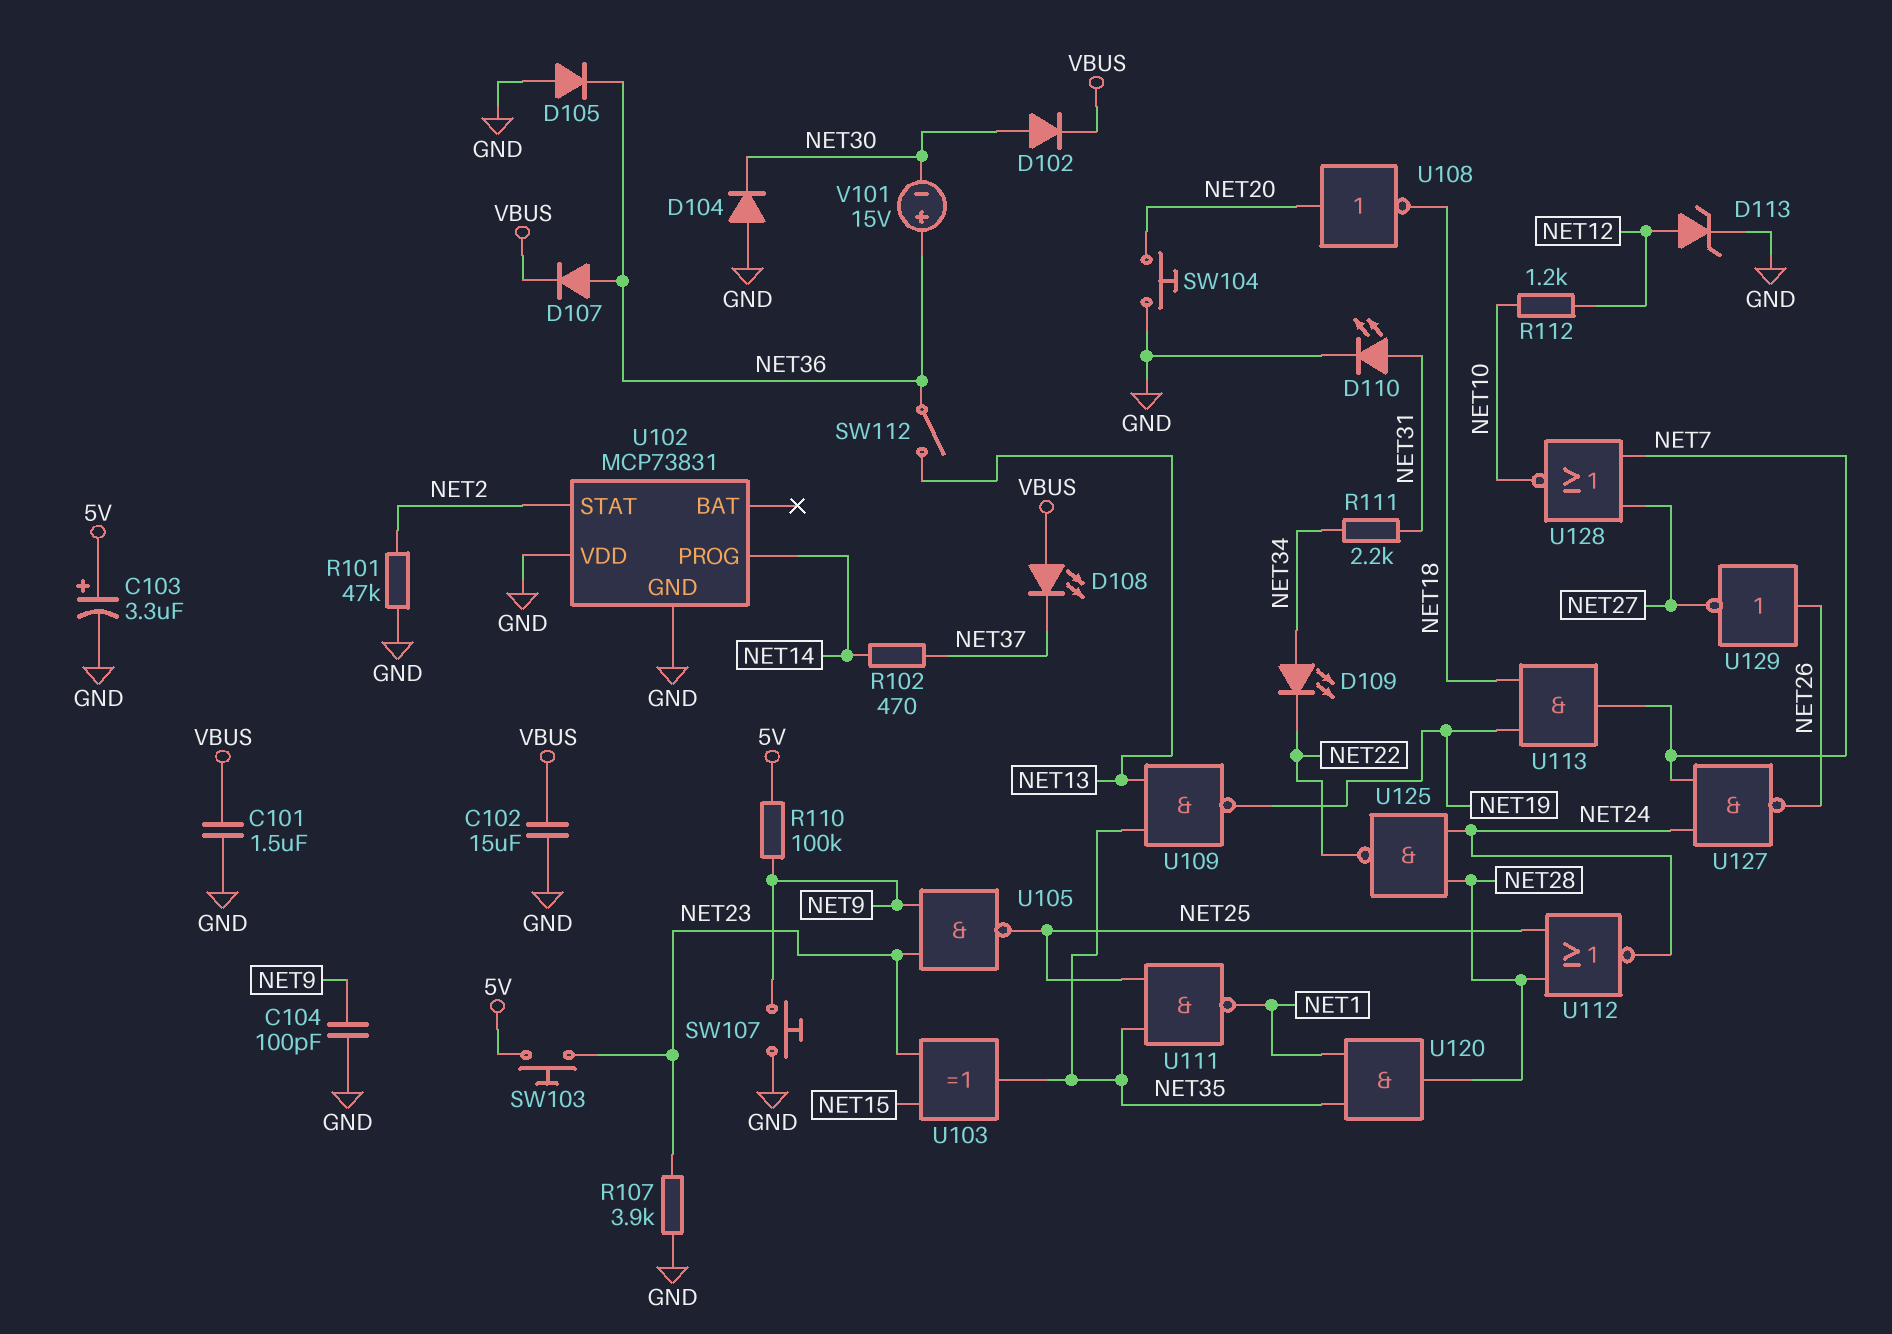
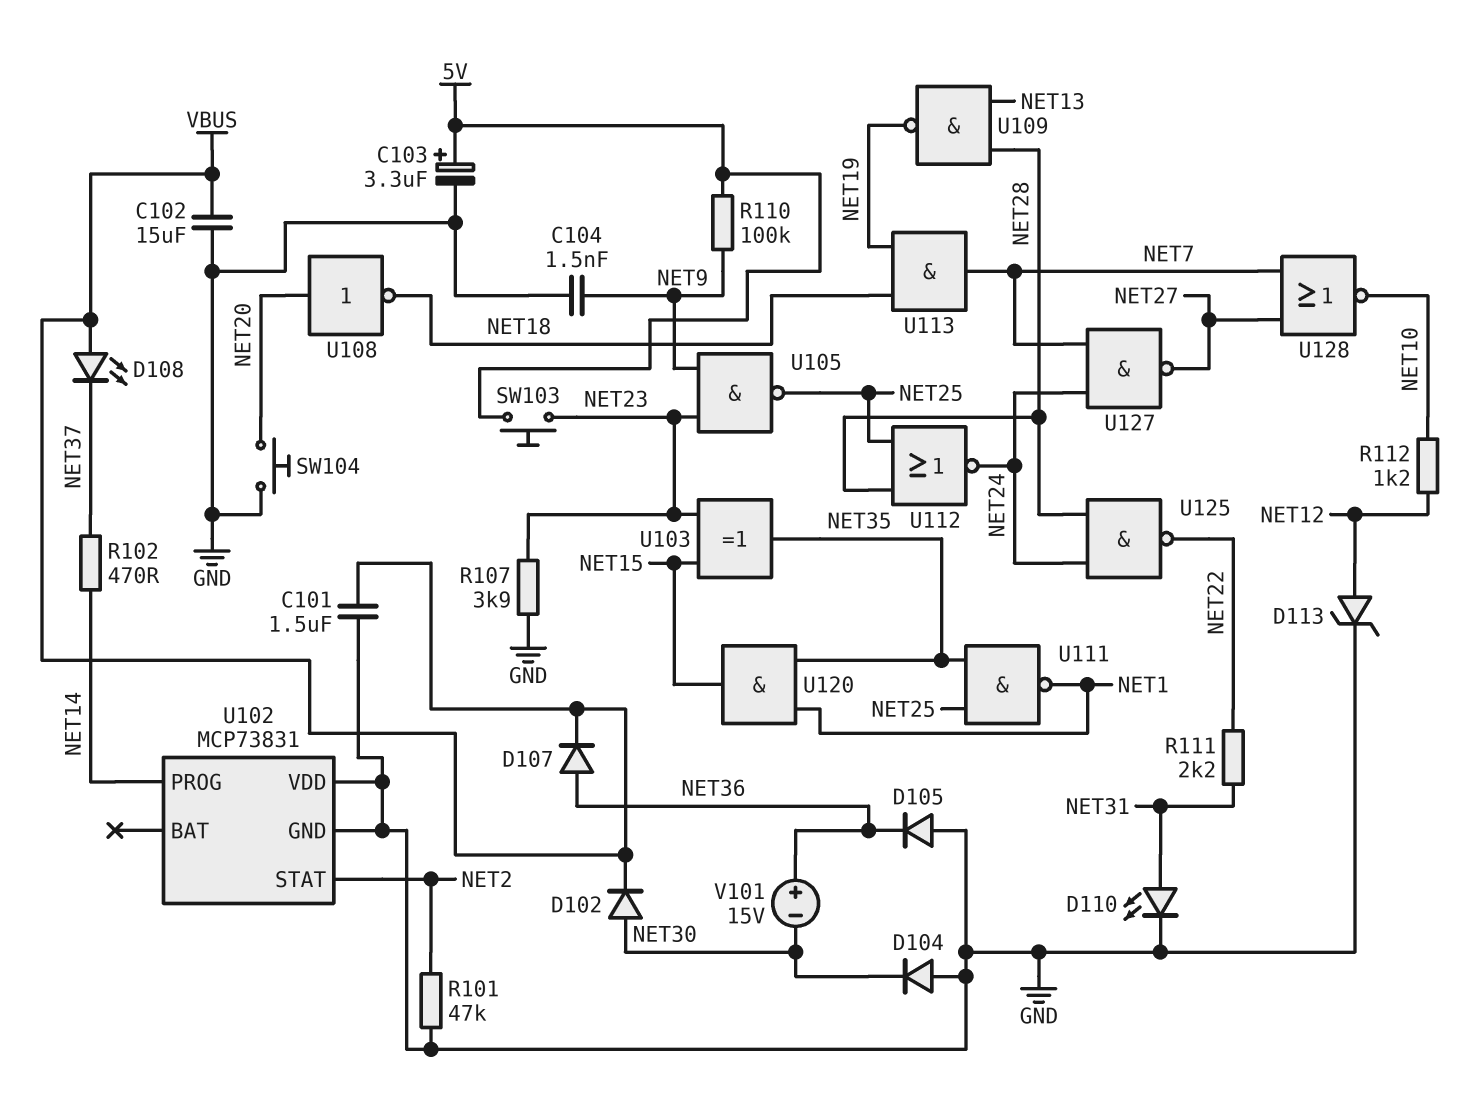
C104: 100pF (GND, NET9) -> 1.5nF (GND, NET9)
D109: LED (A NET34, K NET22) -> none
R111: 2.2k (NET31, NET34) -> 2.2k (NET22, NET31)
SW107: button (GND, NET9) -> none
SW112: switch (NET13, NET36) -> none
U109: NAND (in NET13, in NET35, out NET19) -> NAND (in NET13, in NET28, out NET19)
U120: AND (in NET1, in NET35, out NET28) -> AND (in NET1, in NET35, out NET15)
U127: NAND (in NET7, in NET24, out NET26) -> NAND (in NET7, in NET24, out NET27)
U129: NOT (in NET26, out NET27) -> none

